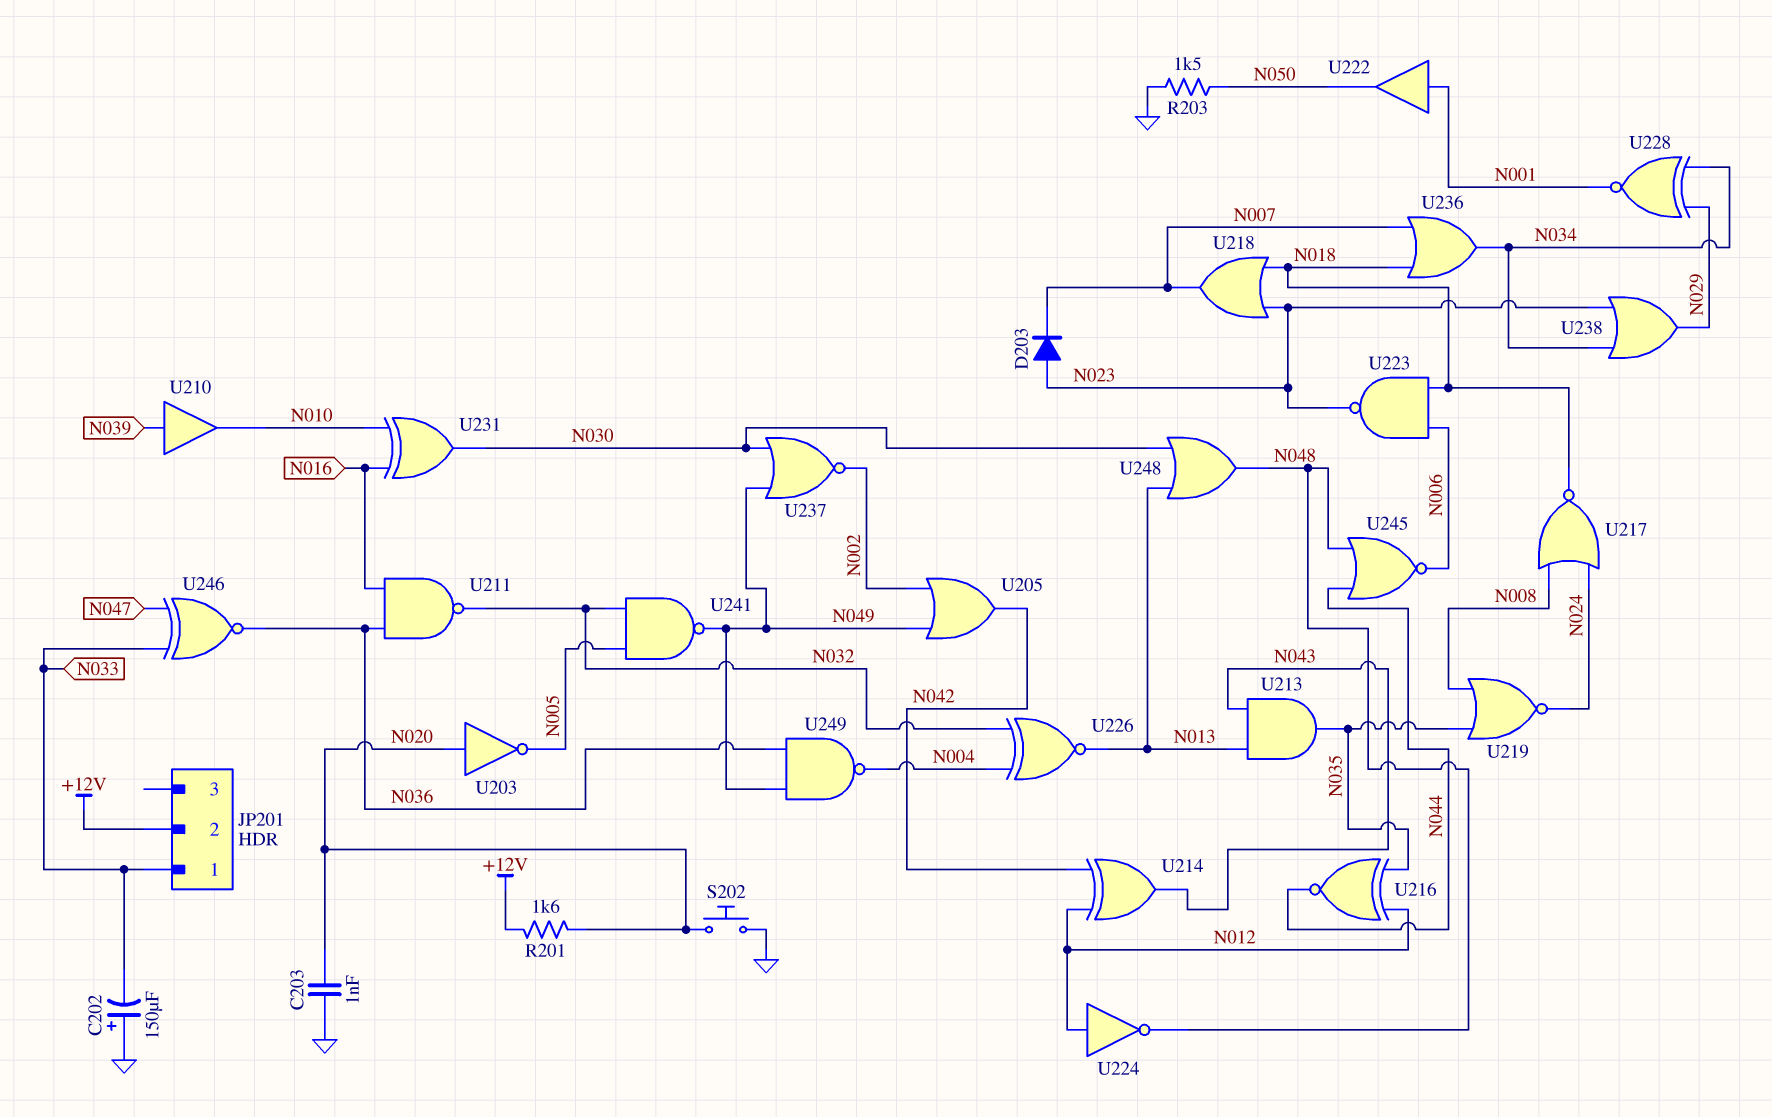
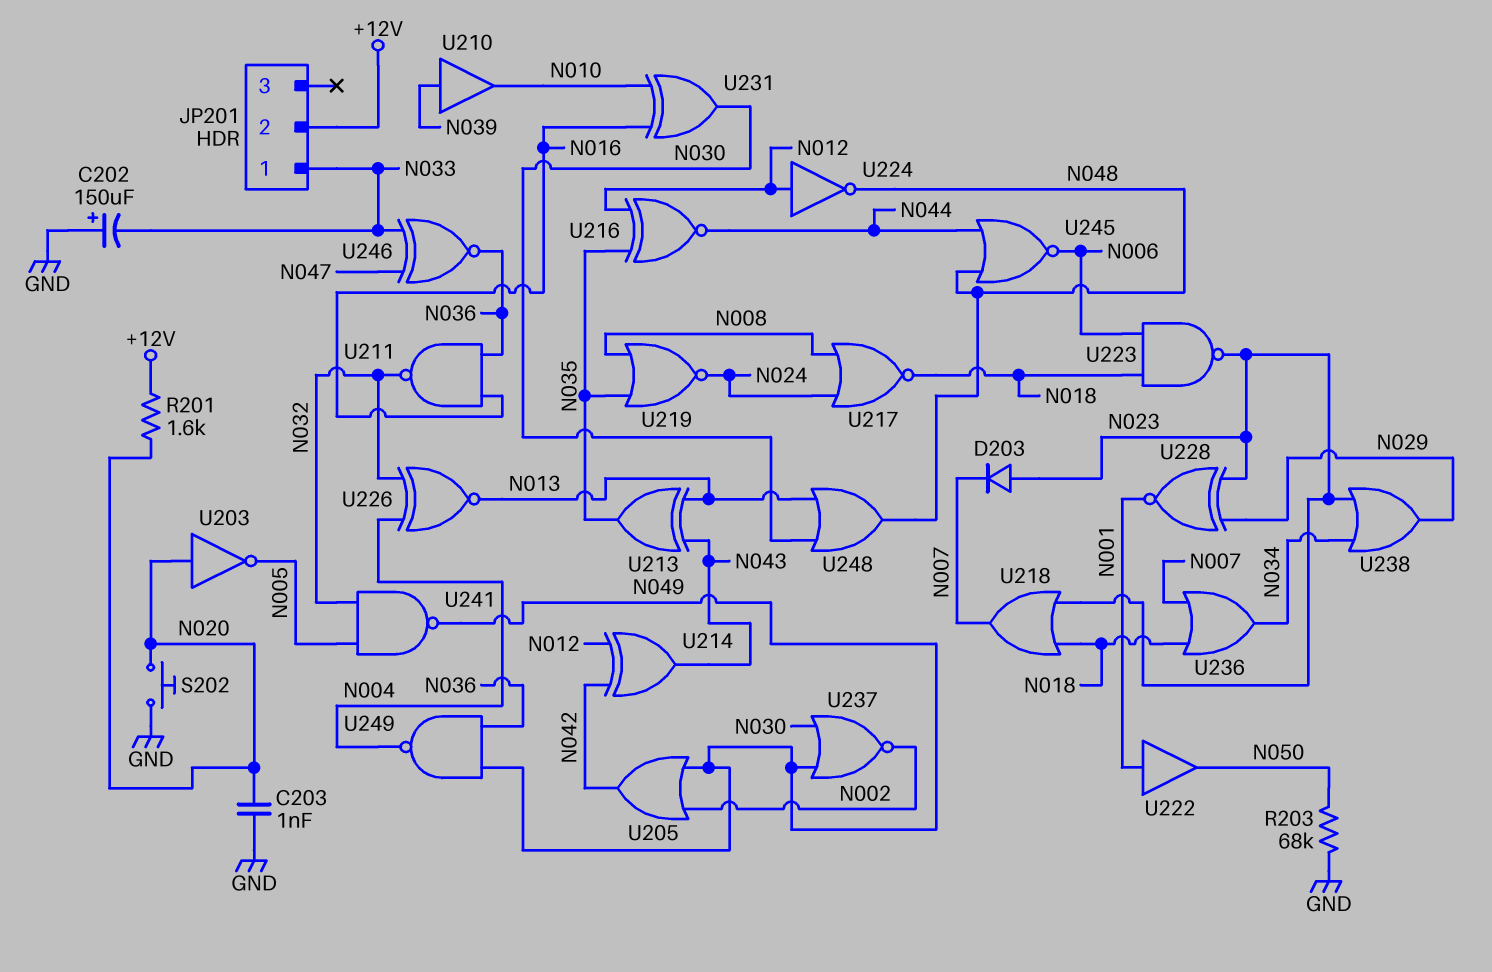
R203: 1.5k (GND, N050) -> 68k (GND, N050)
U213: AND (in N013, in N043, out N035) -> XOR (in N013, in N043, out N035)
U228: XNOR (in N029, in N034, out N001) -> XNOR (in N023, in N029, out N001)

